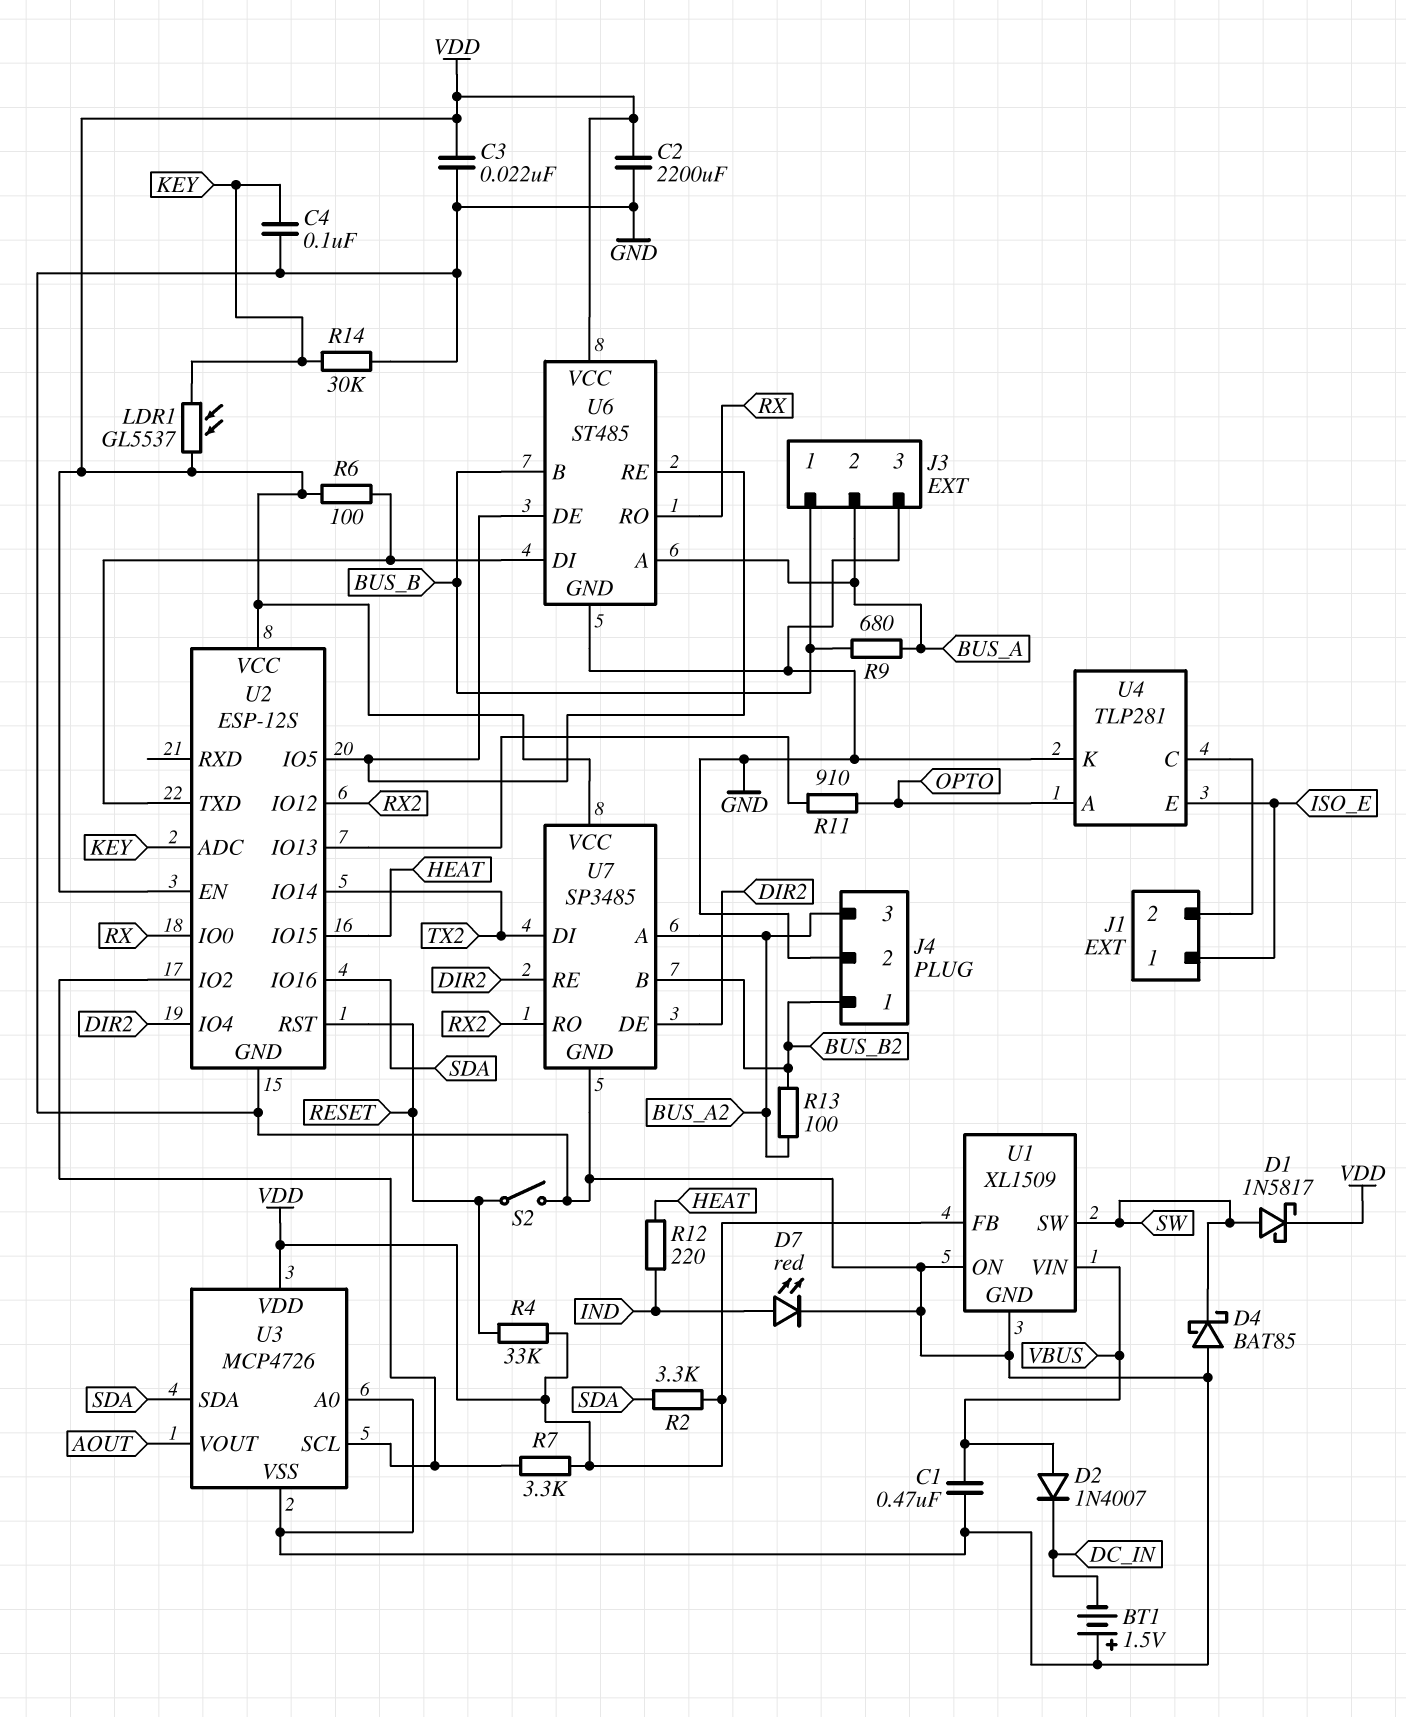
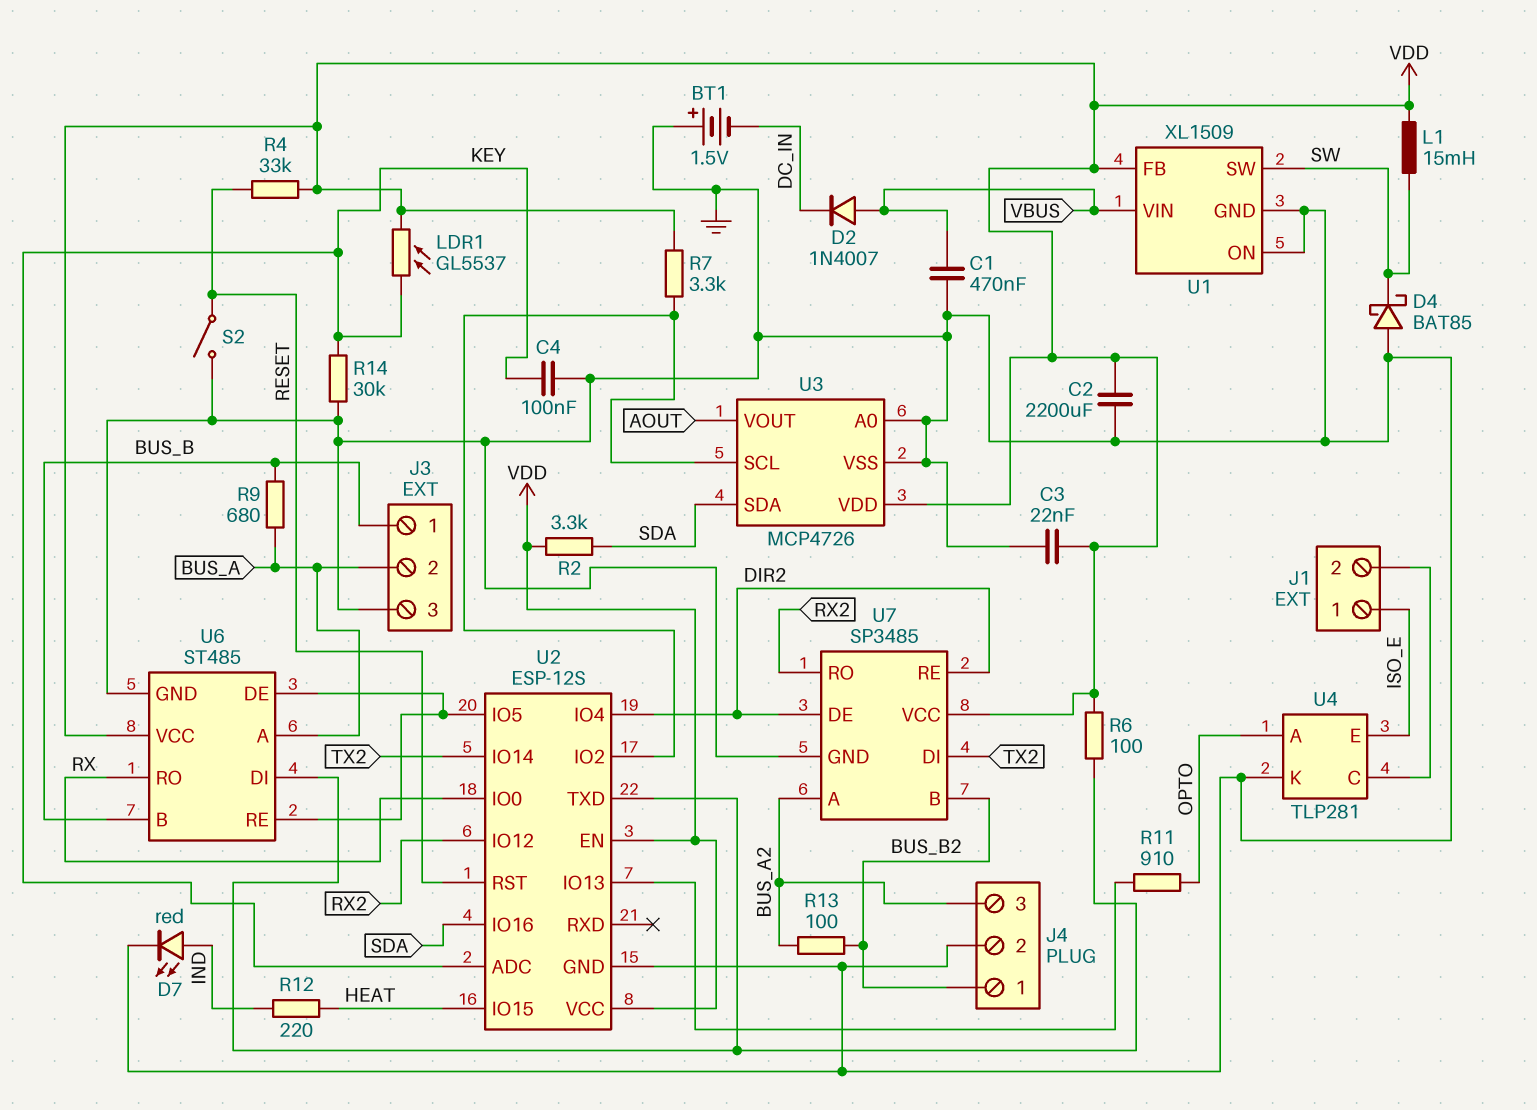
D1: schottky 1N5817 (A SW, K VDD) -> none
L1: none -> 15mH (SW, VDD)

